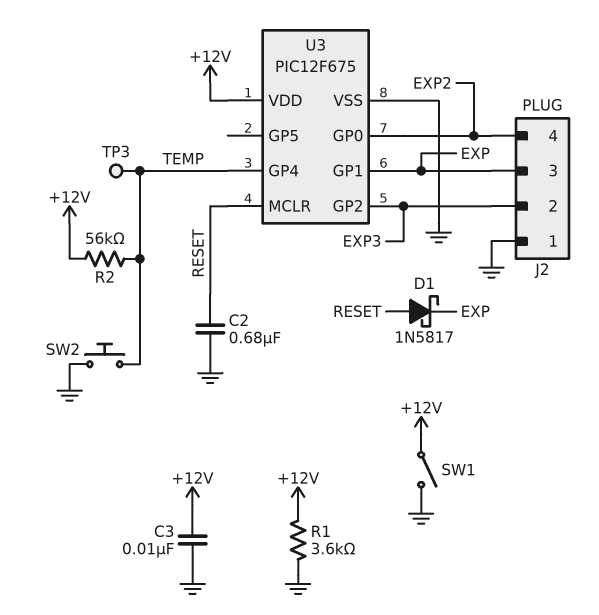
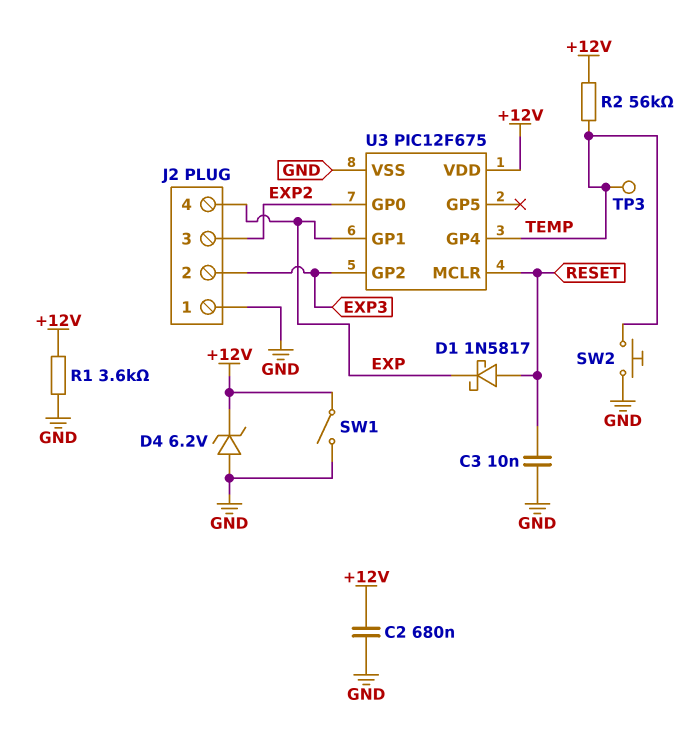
C2: 680nF (GND, RESET) -> 680nF (+12V, GND)
C3: 10nF (+12V, GND) -> 10nF (GND, RESET)
D4: none -> zener 6.2V (A GND, K +12V)
J2 pin 3: EXP -> EXP2
J2 pin 4: EXP2 -> EXP

